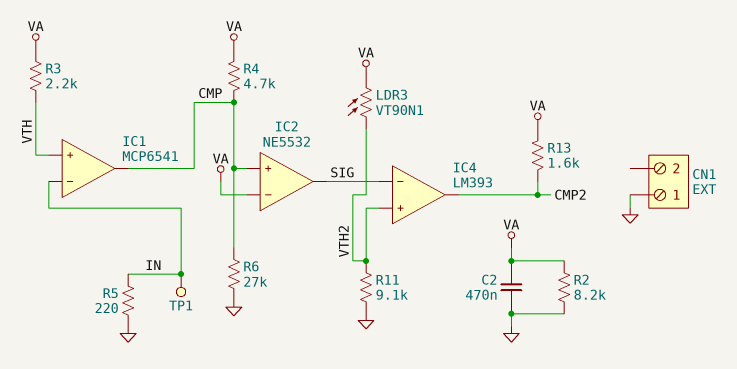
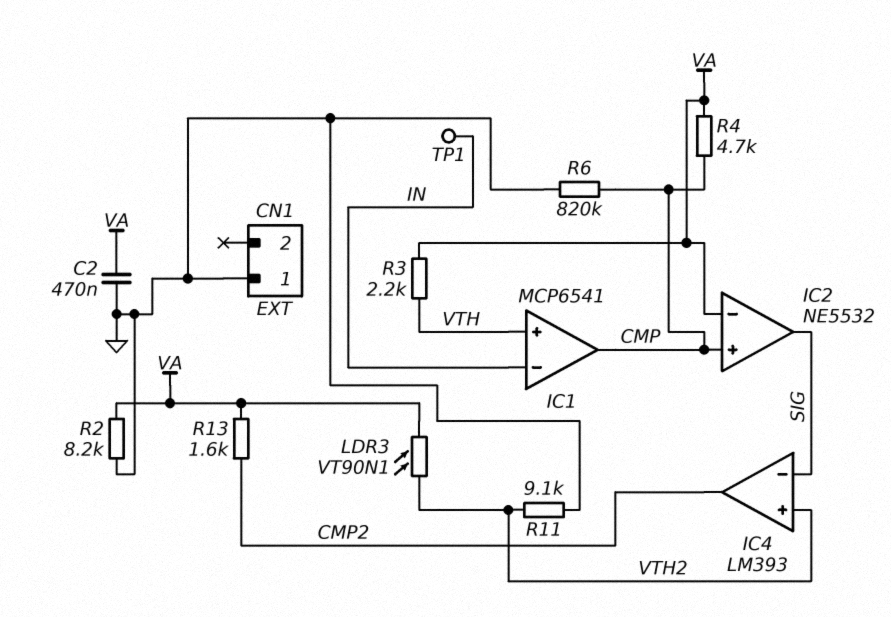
R5: 220 (GND, IN) -> none
R6: 27k (CMP, GND) -> 820k (CMP, GND)

